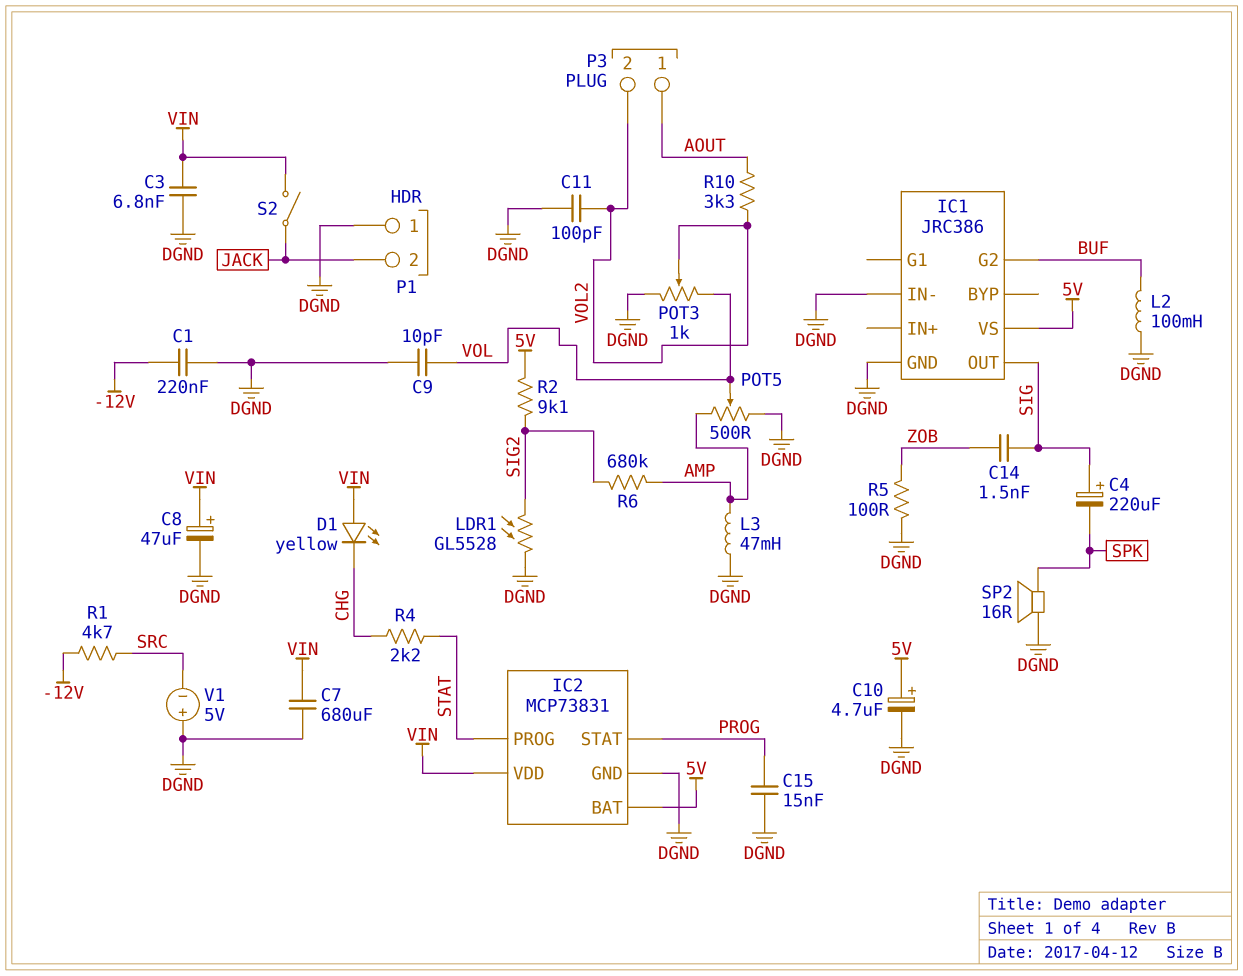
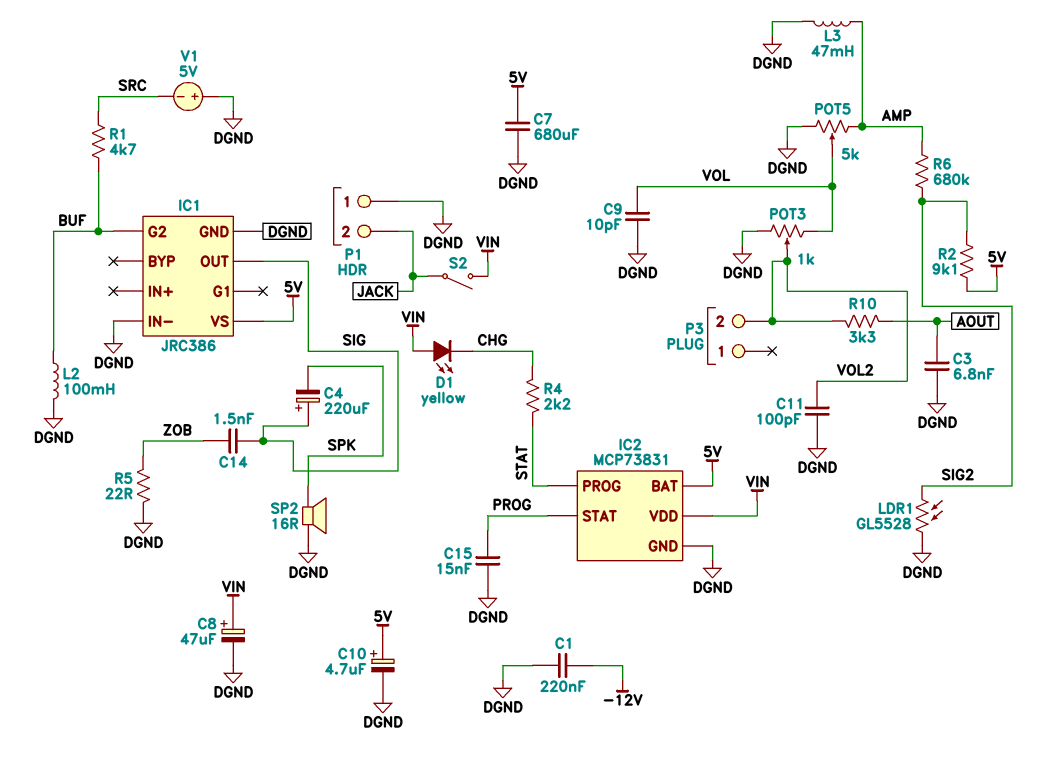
C3: 6.8nF (DGND, VIN) -> 6.8nF (AOUT, DGND)
C7: 680uF (DGND, VIN) -> 680uF (5V, DGND)
P3 pin 1: AOUT -> none
POT5: 500 (AMP, DGND, wiper VOL) -> 5k (AMP, DGND, wiper VOL)
R1: 4.7k (-12V, SRC) -> 4.7k (BUF, SRC)
R5: 100 (DGND, ZOB) -> 22 (DGND, ZOB)

